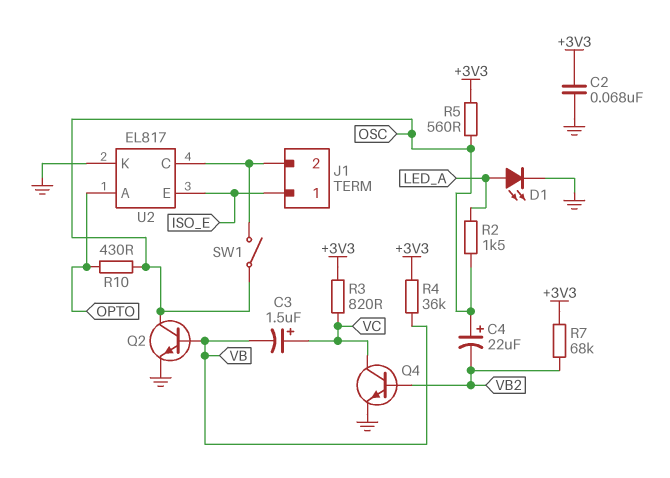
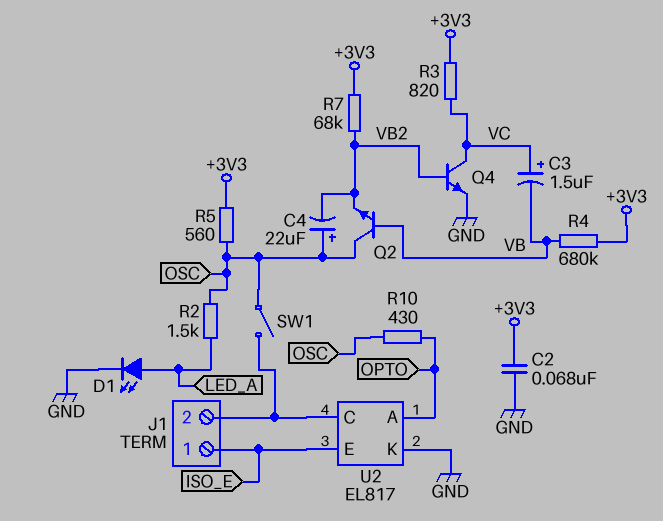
Q2: NPN (B VB, C OSC, E GND) -> NPN (B VB, C OSC, E VB2)
R4: 36k (+3V3, VB) -> 680k (+3V3, VB)

